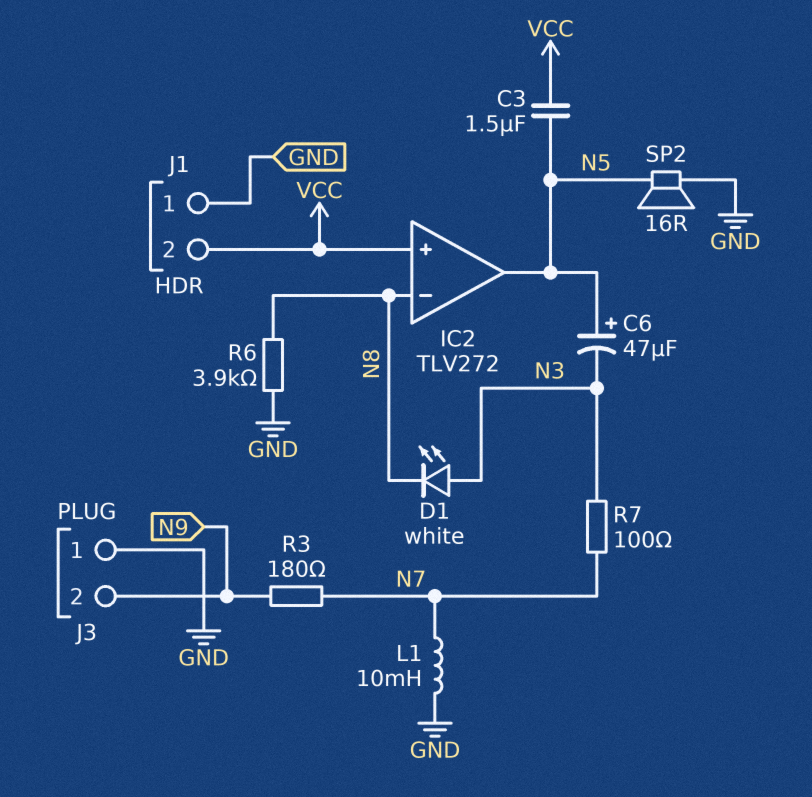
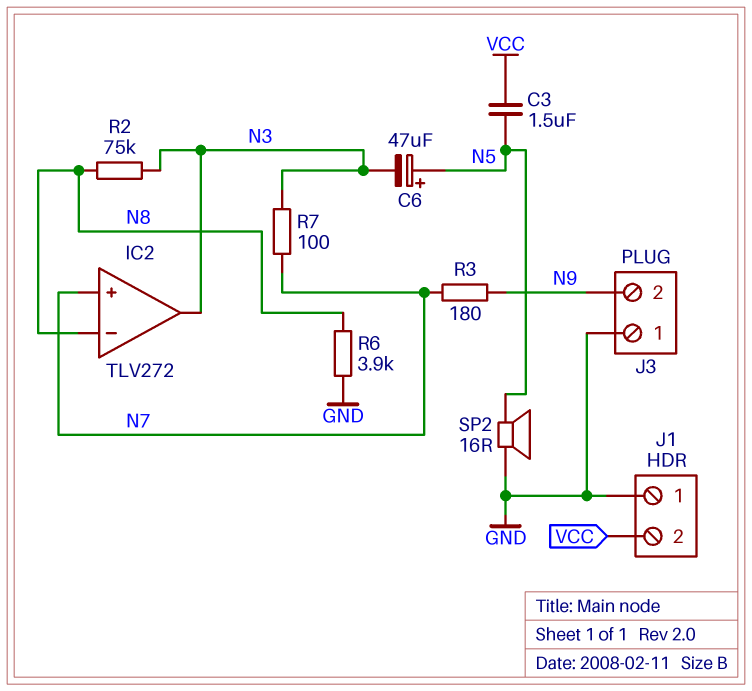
D1: LED white (A N3, K N8) -> none
IC2 pin in+: VCC -> N7
IC2 pin out: N5 -> N3
L1: 10mH (GND, N7) -> none
R2: none -> 75k (N3, N8)

